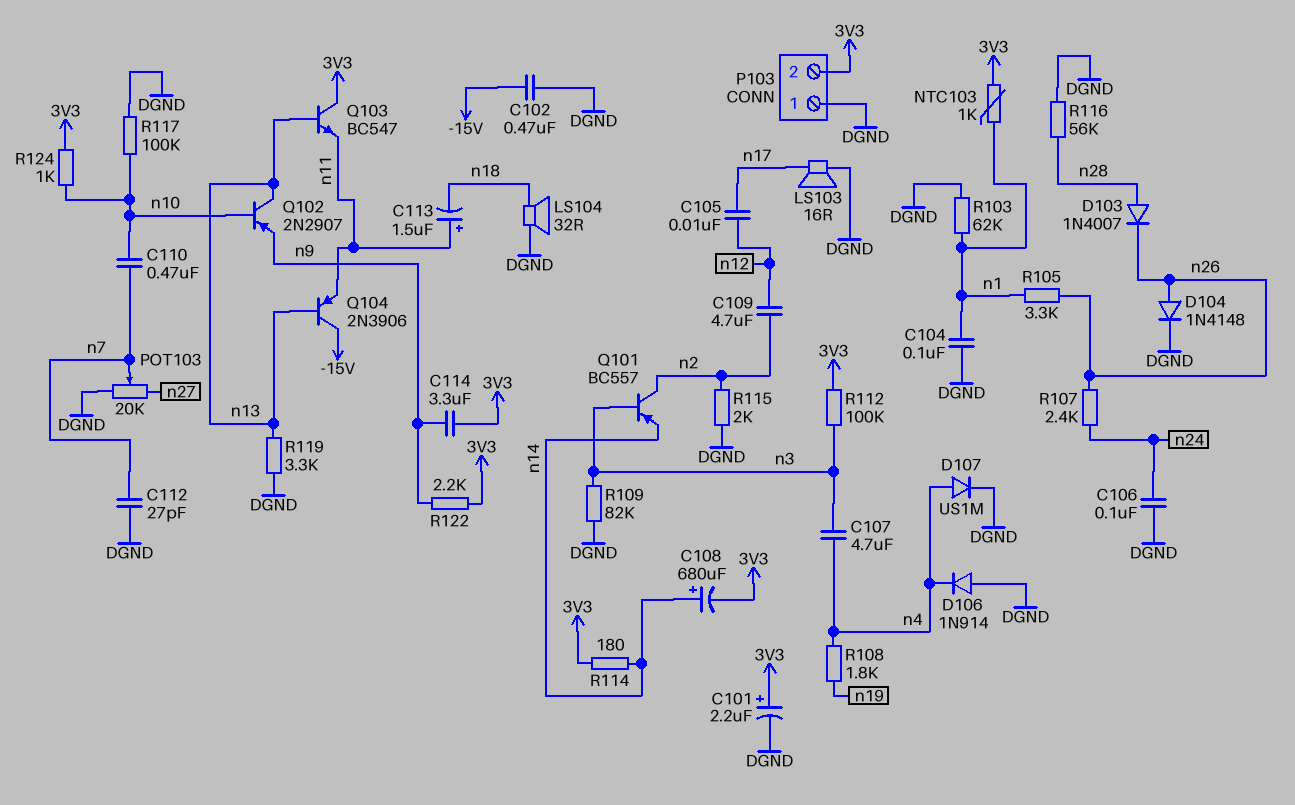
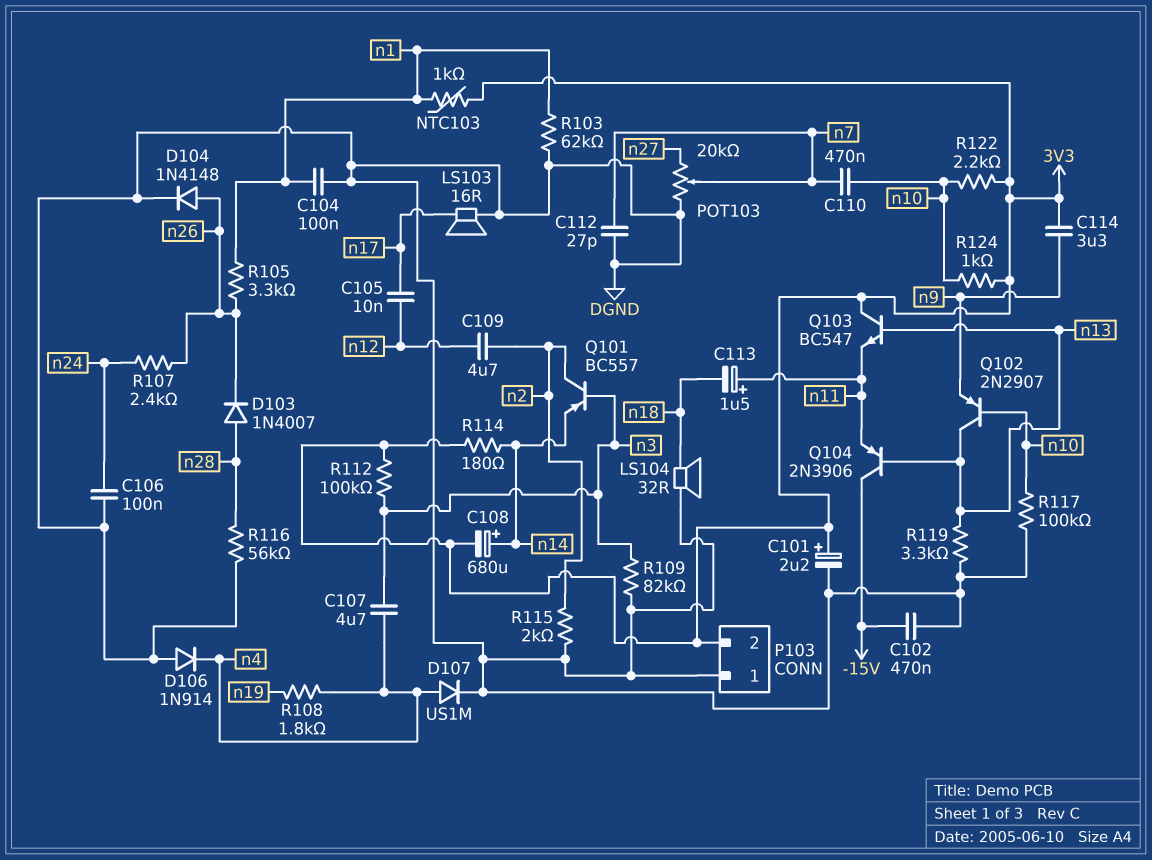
R122: 2.2k (3V3, n9) -> 2.2k (3V3, n10)

